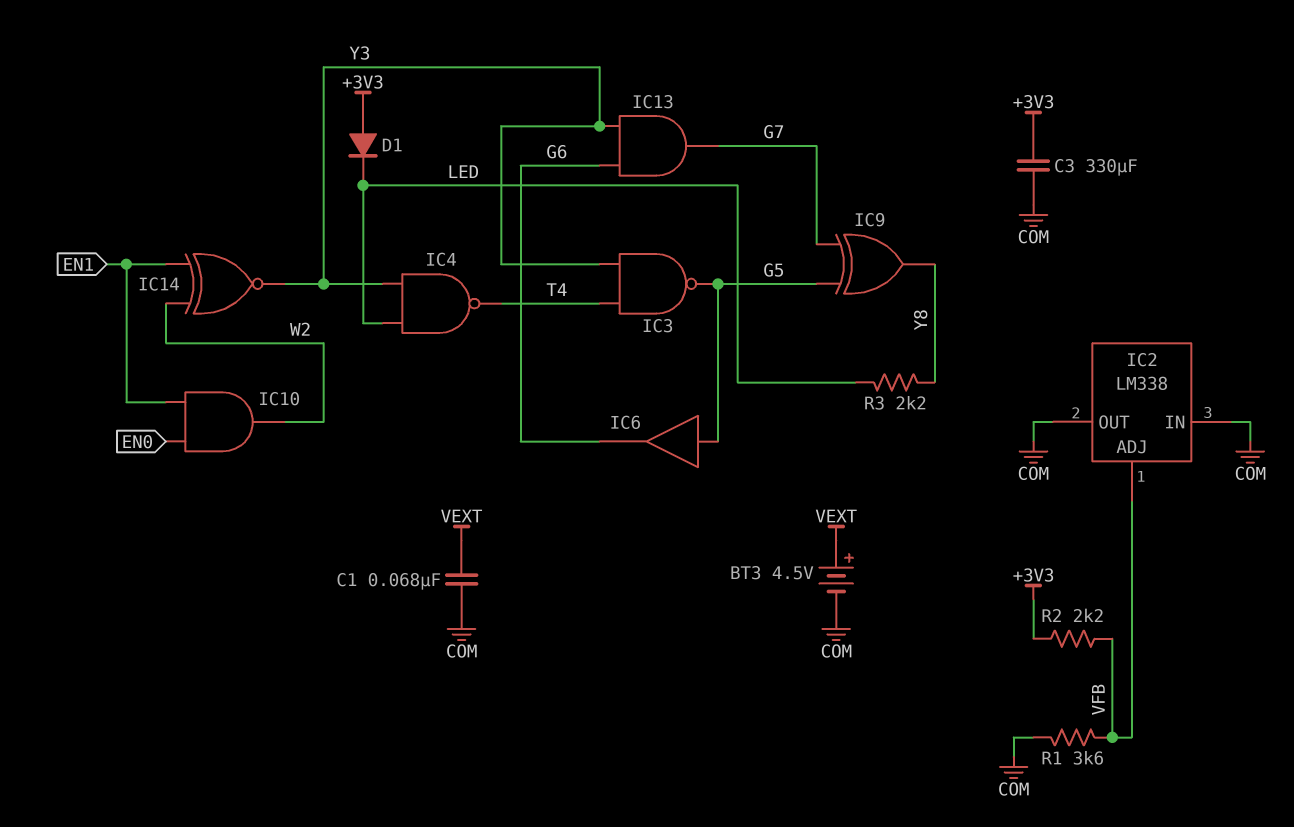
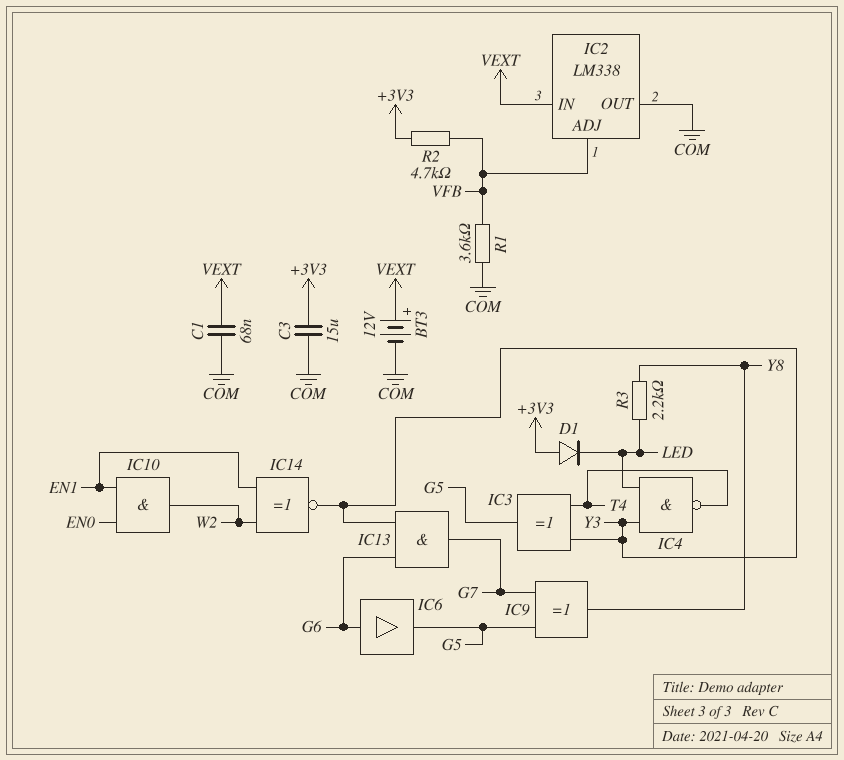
BT3: 4.5V (plus VEXT, minus COM) -> 12V (plus VEXT, minus COM)
C3: 330uF (+3V3, COM) -> 15uF (+3V3, COM)
IC2 pin IN: COM -> VEXT
IC3: NAND (in T4, in Y3, out G5) -> XOR (in T4, in Y3, out G5)
IC6: buffer (in G5, out G6) -> buffer (in G6, out G5)
R2: 2.2k (+3V3, VFB) -> 4.7k (+3V3, VFB)

